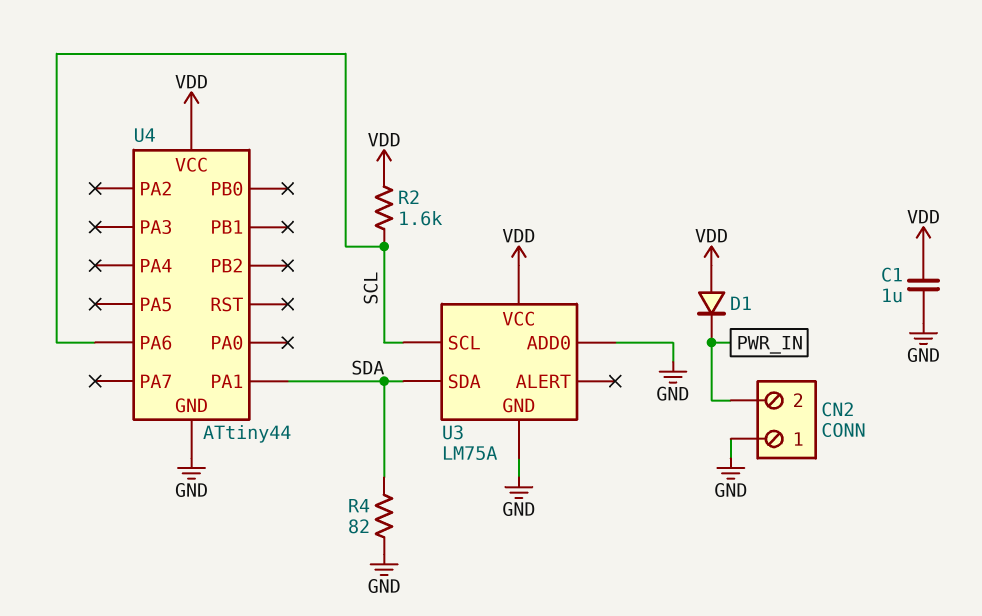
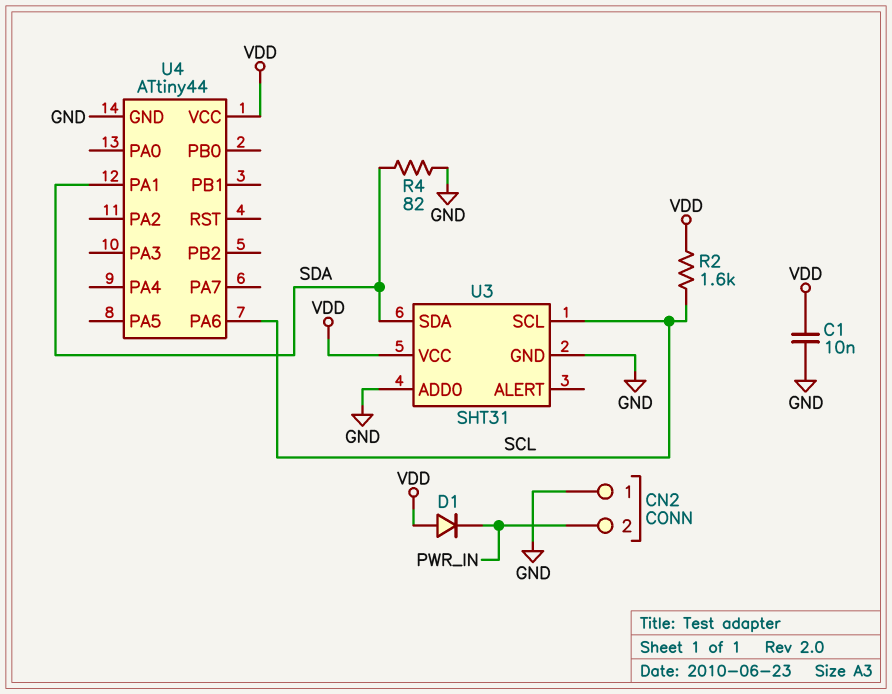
C1: 1uF (GND, VDD) -> 10nF (GND, VDD)
U3: LM75A -> SHT31

